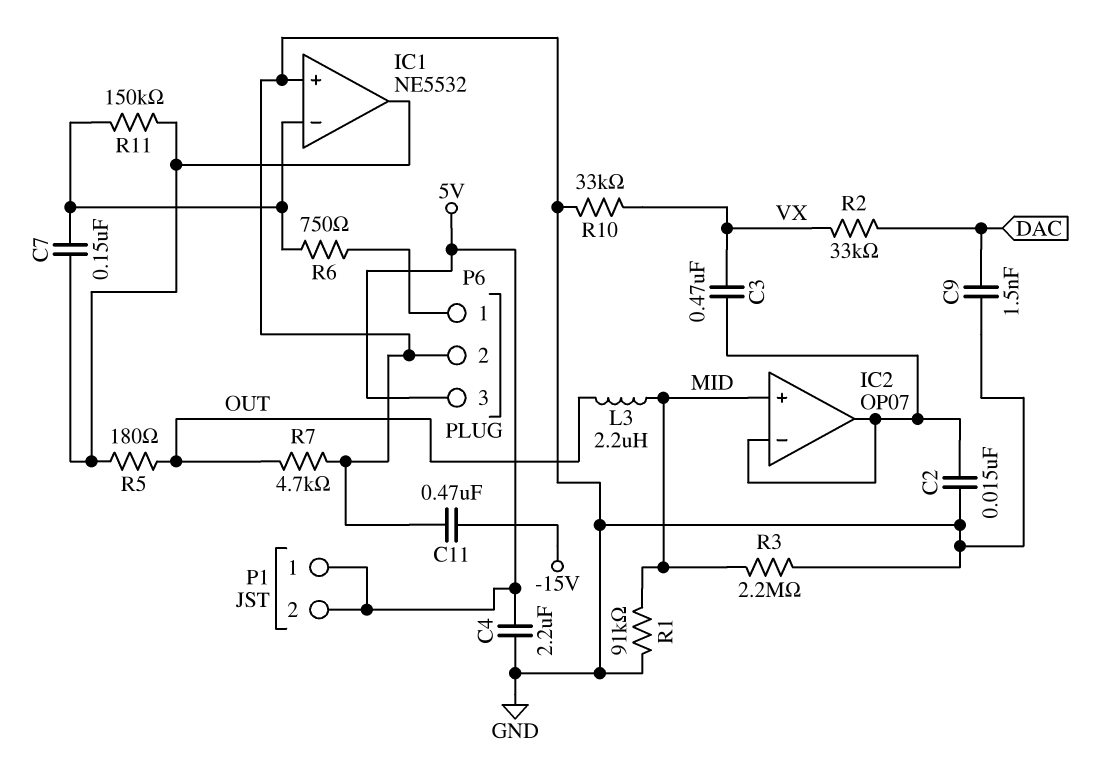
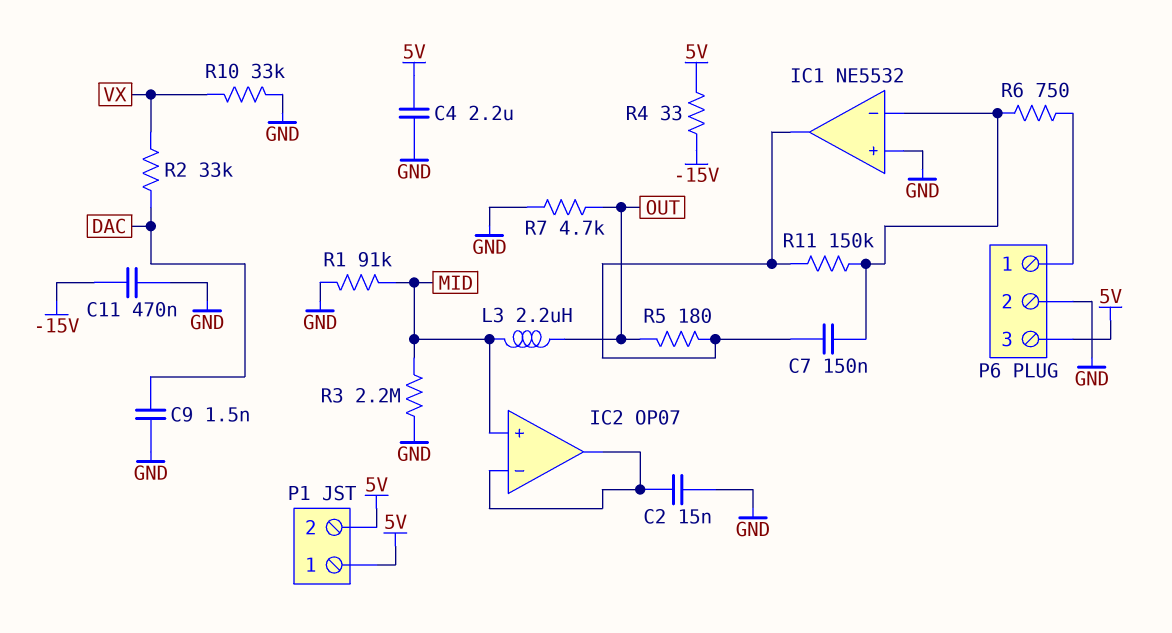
C3: 470nF (IC2/in-, VX) -> none
R4: none -> 33 (-15V, 5V)

